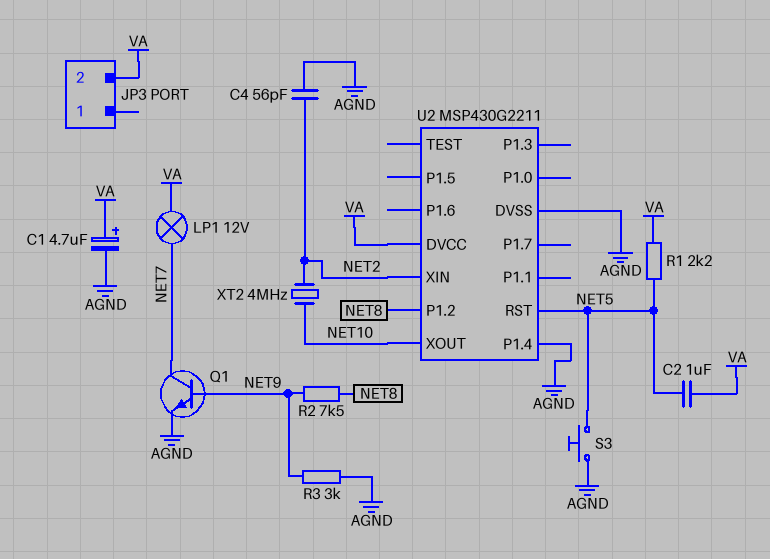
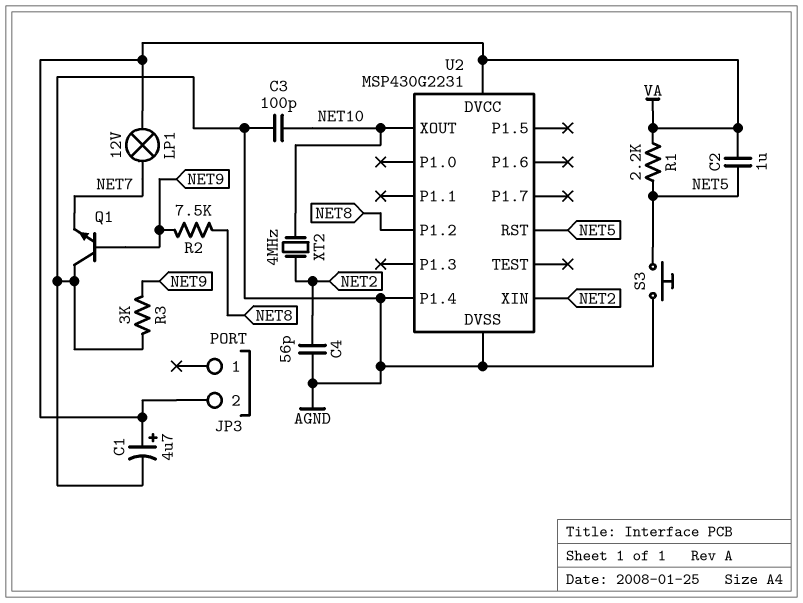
C3: none -> 100pF (AGND, NET10)
Q1: NPN (B NET9, C NET7, E AGND) -> NPN (B NET9, C AGND, E NET7)
U2: MSP430G2211 -> MSP430G2231

